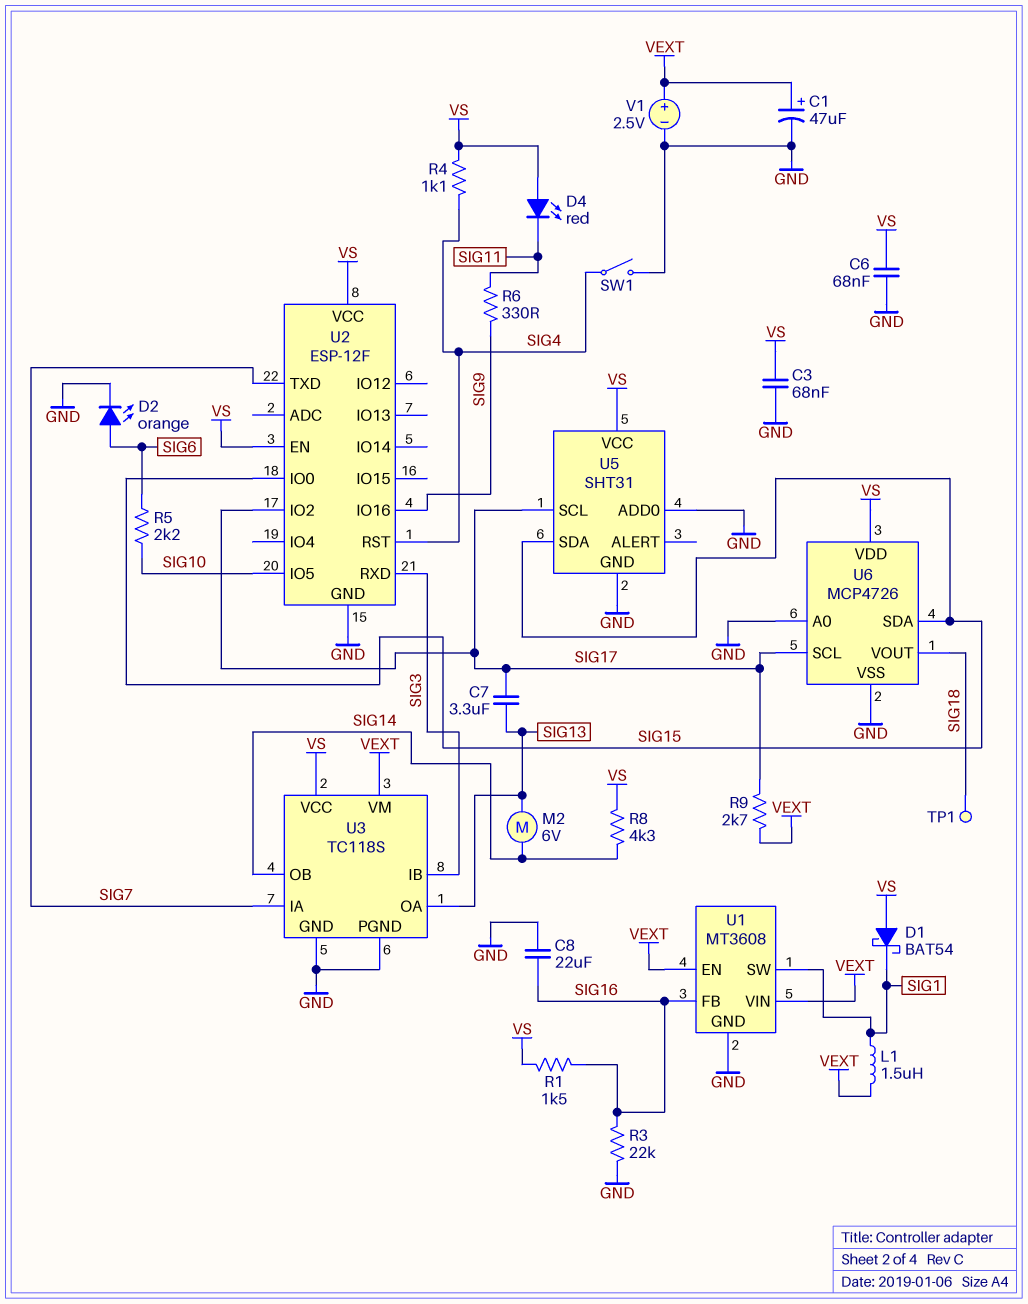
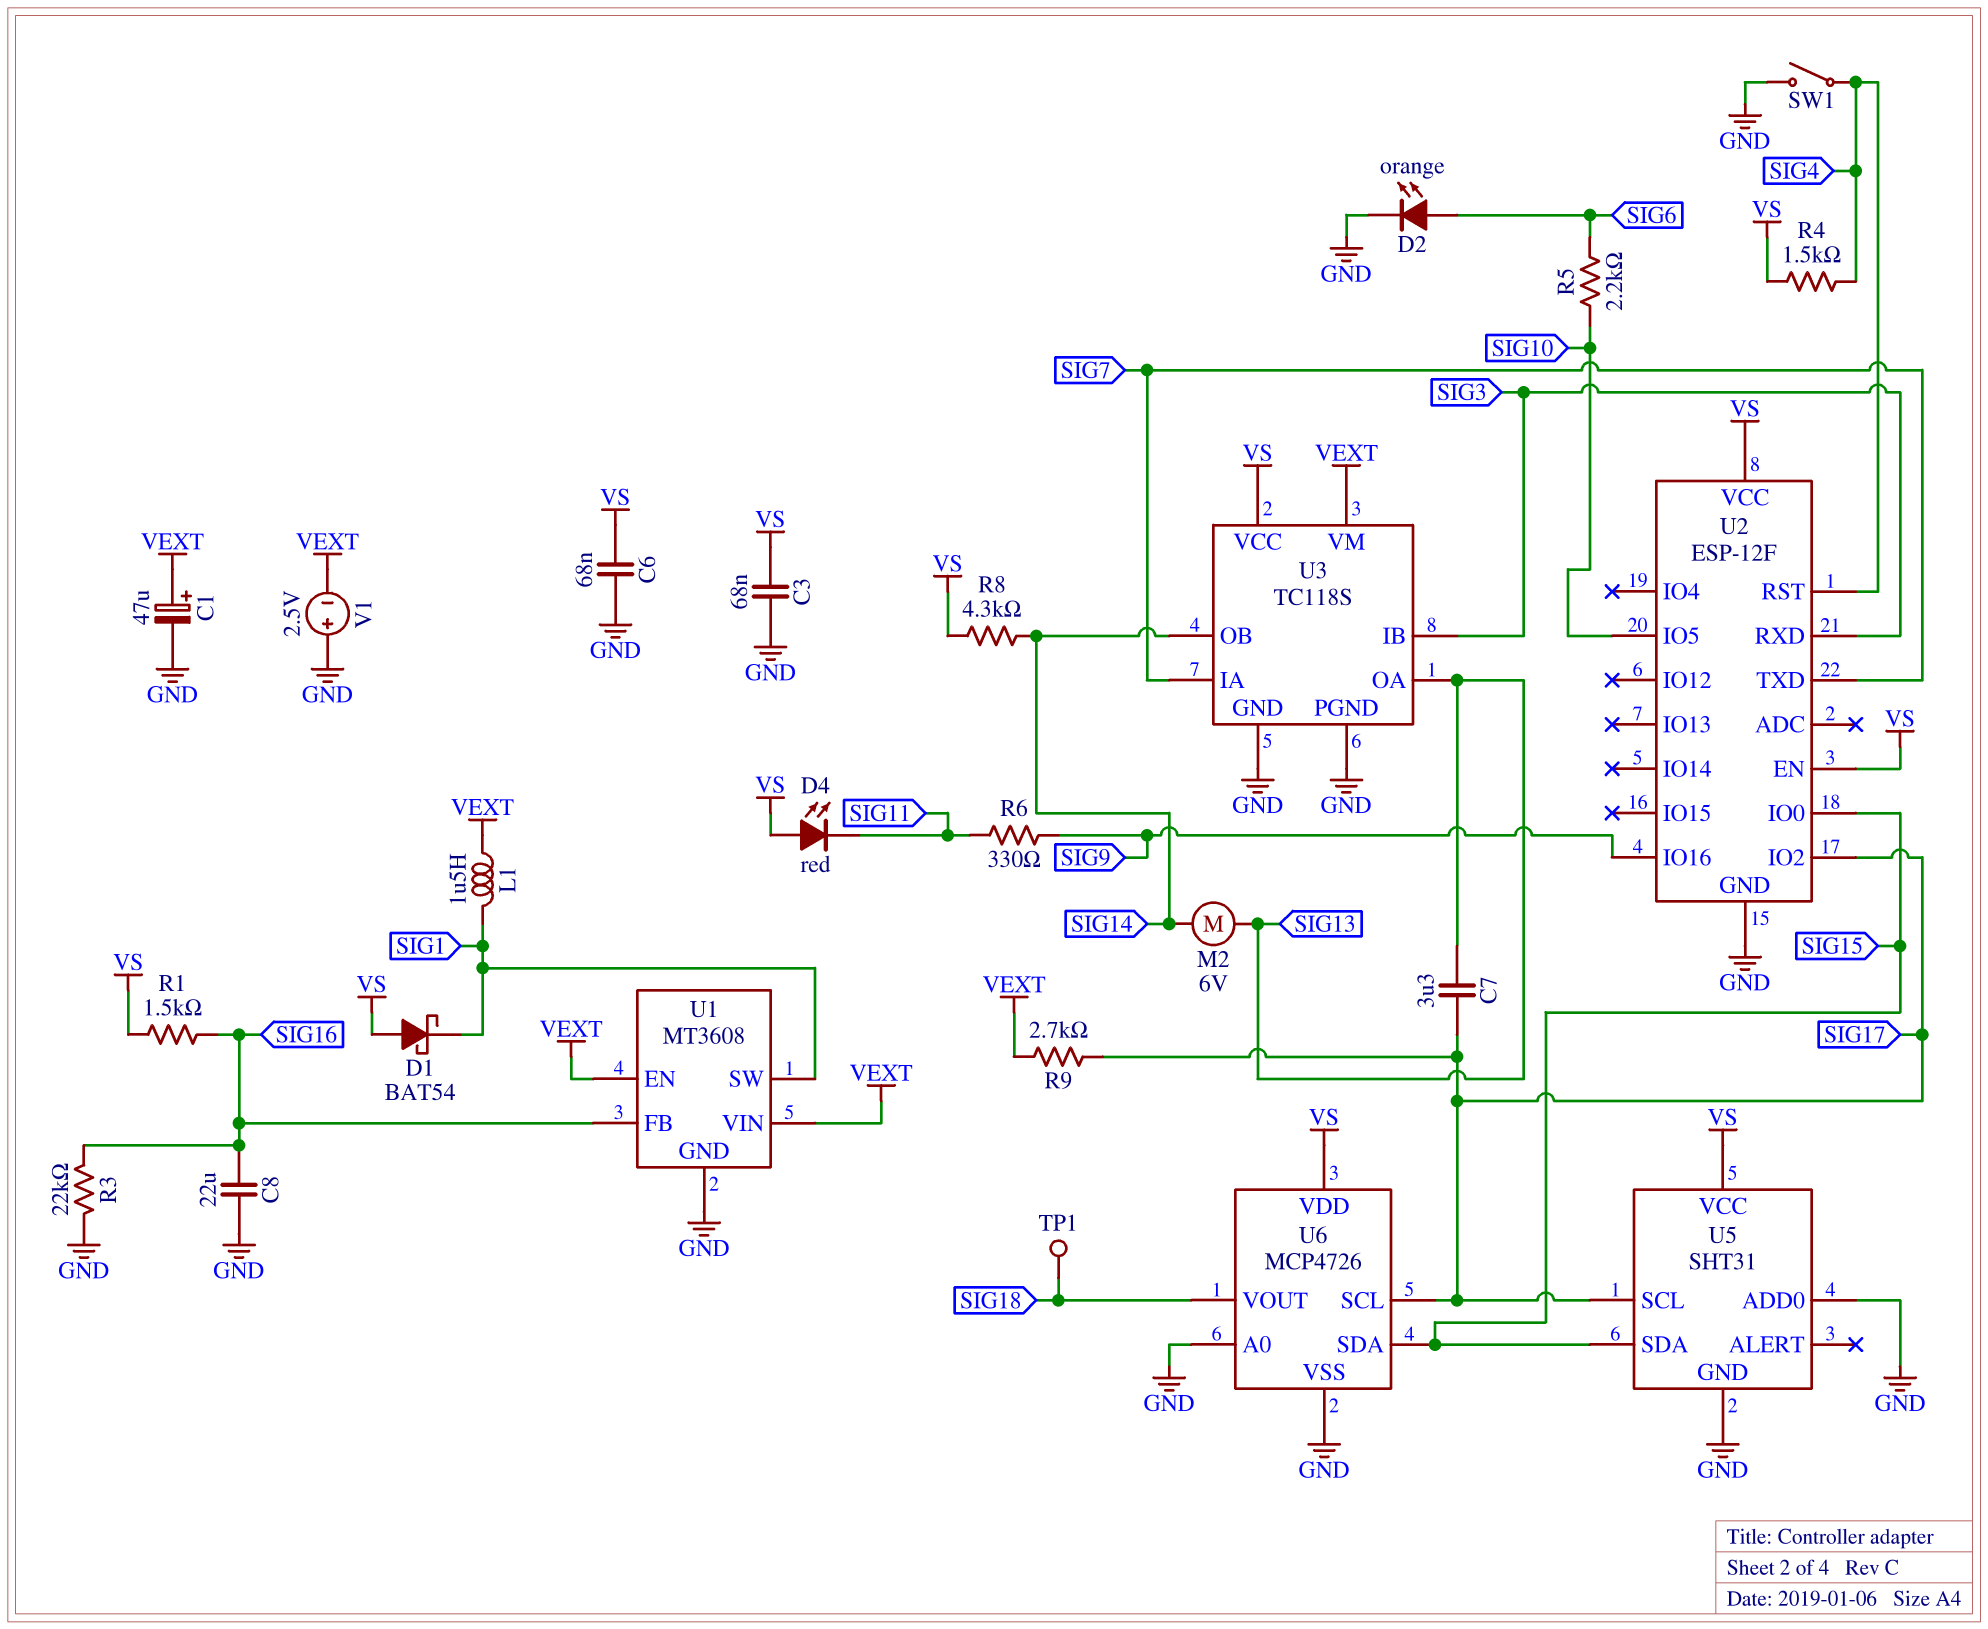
R4: 1.1k (SIG4, VS) -> 1.5k (SIG4, VS)
V1: 2.5V (plus VEXT, minus GND) -> 2.5V (plus GND, minus VEXT)

